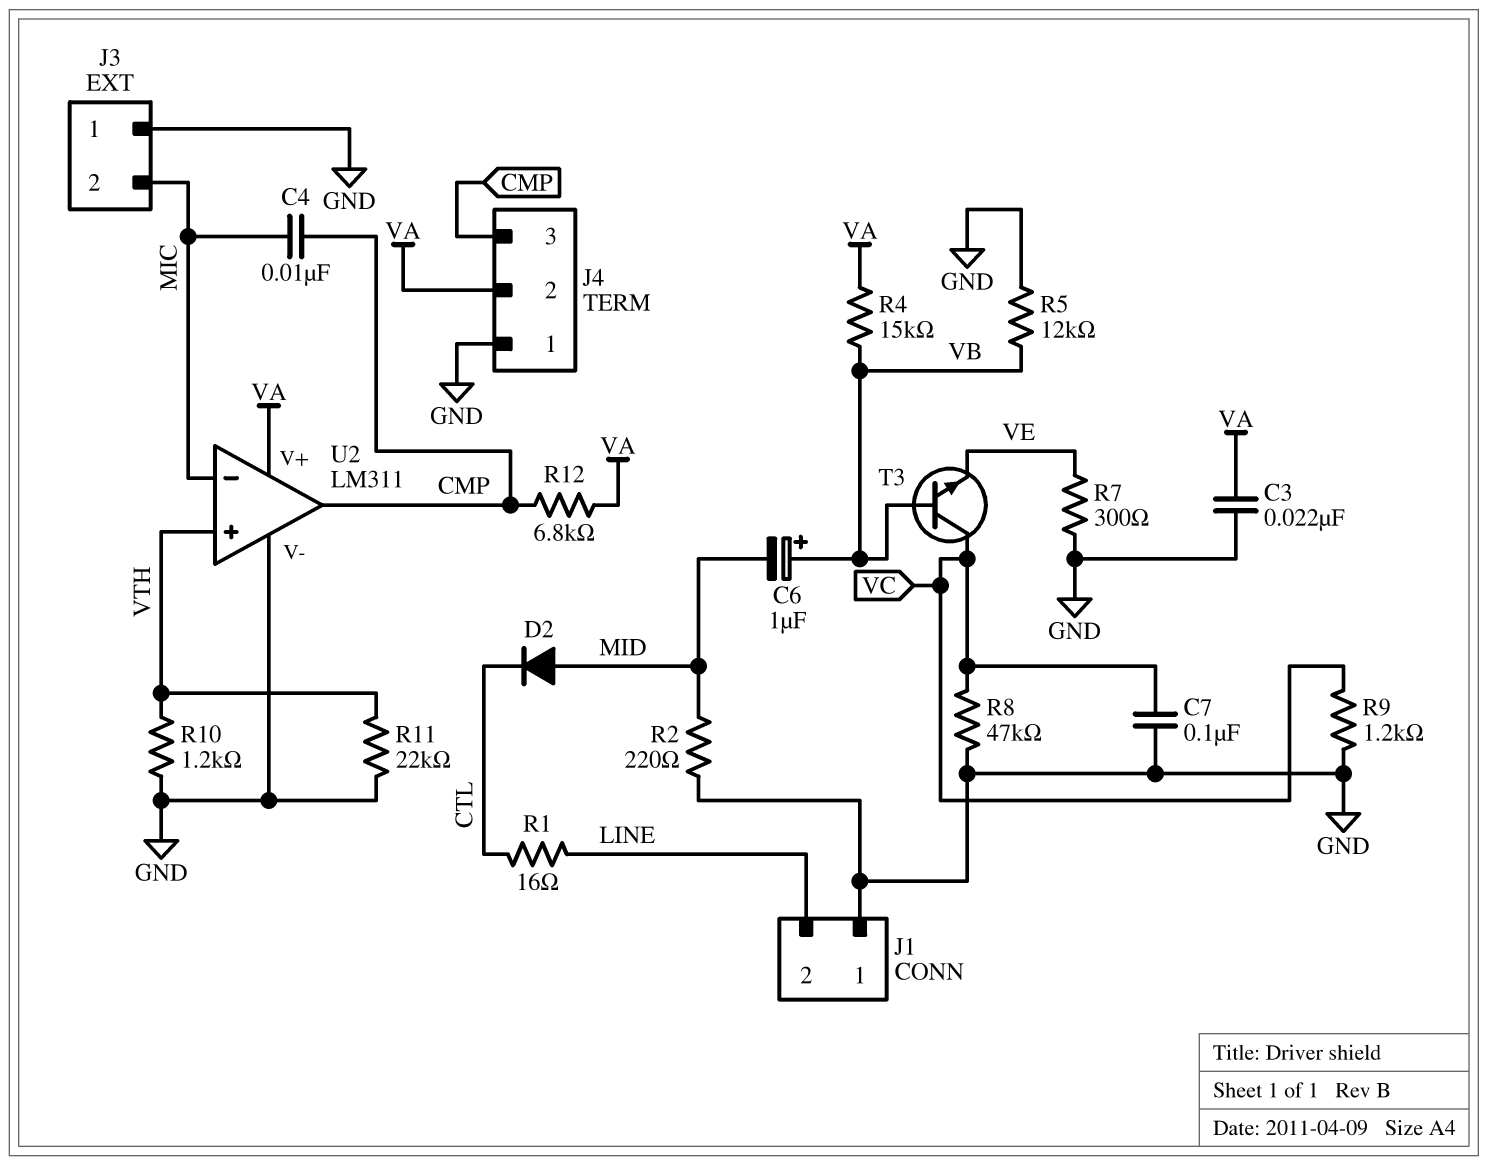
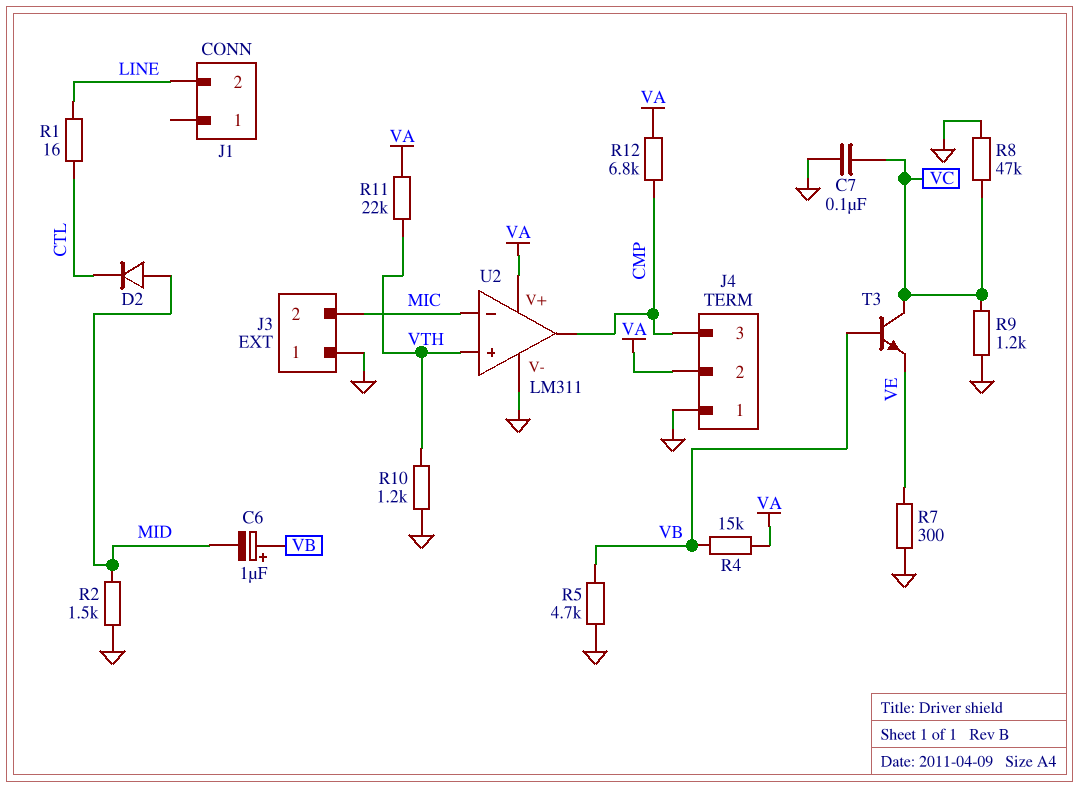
C3: 22nF (GND, VA) -> none
C4: 10nF (CMP, MIC) -> none
J1 pin 1: GND -> none
R2: 220 (GND, MID) -> 1.5k (GND, MID)
R5: 12k (GND, VB) -> 4.7k (GND, VB)
R11: 22k (GND, VTH) -> 22k (VA, VTH)

